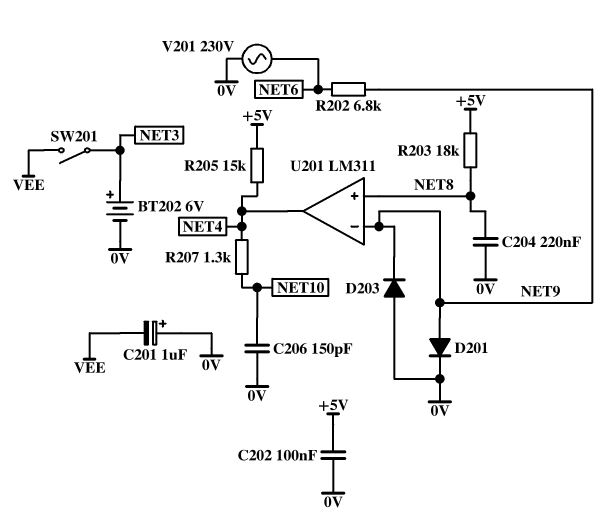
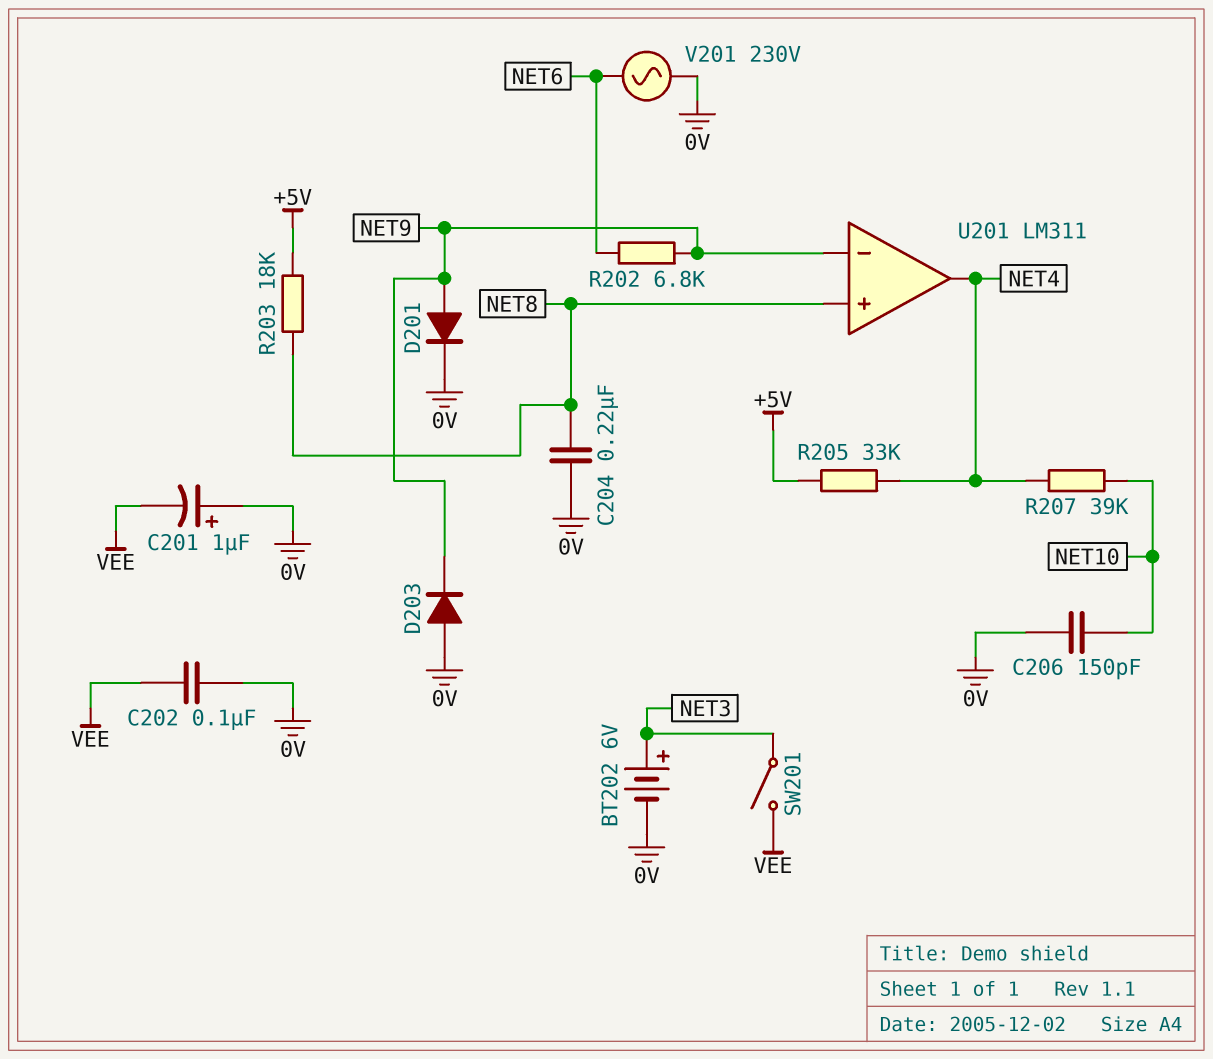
C202: 100nF (+5V, 0V) -> 100nF (0V, VEE)
R205: 15k (+5V, NET4) -> 33k (+5V, NET4)
R207: 1.3k (NET4, NET10) -> 39k (NET4, NET10)

